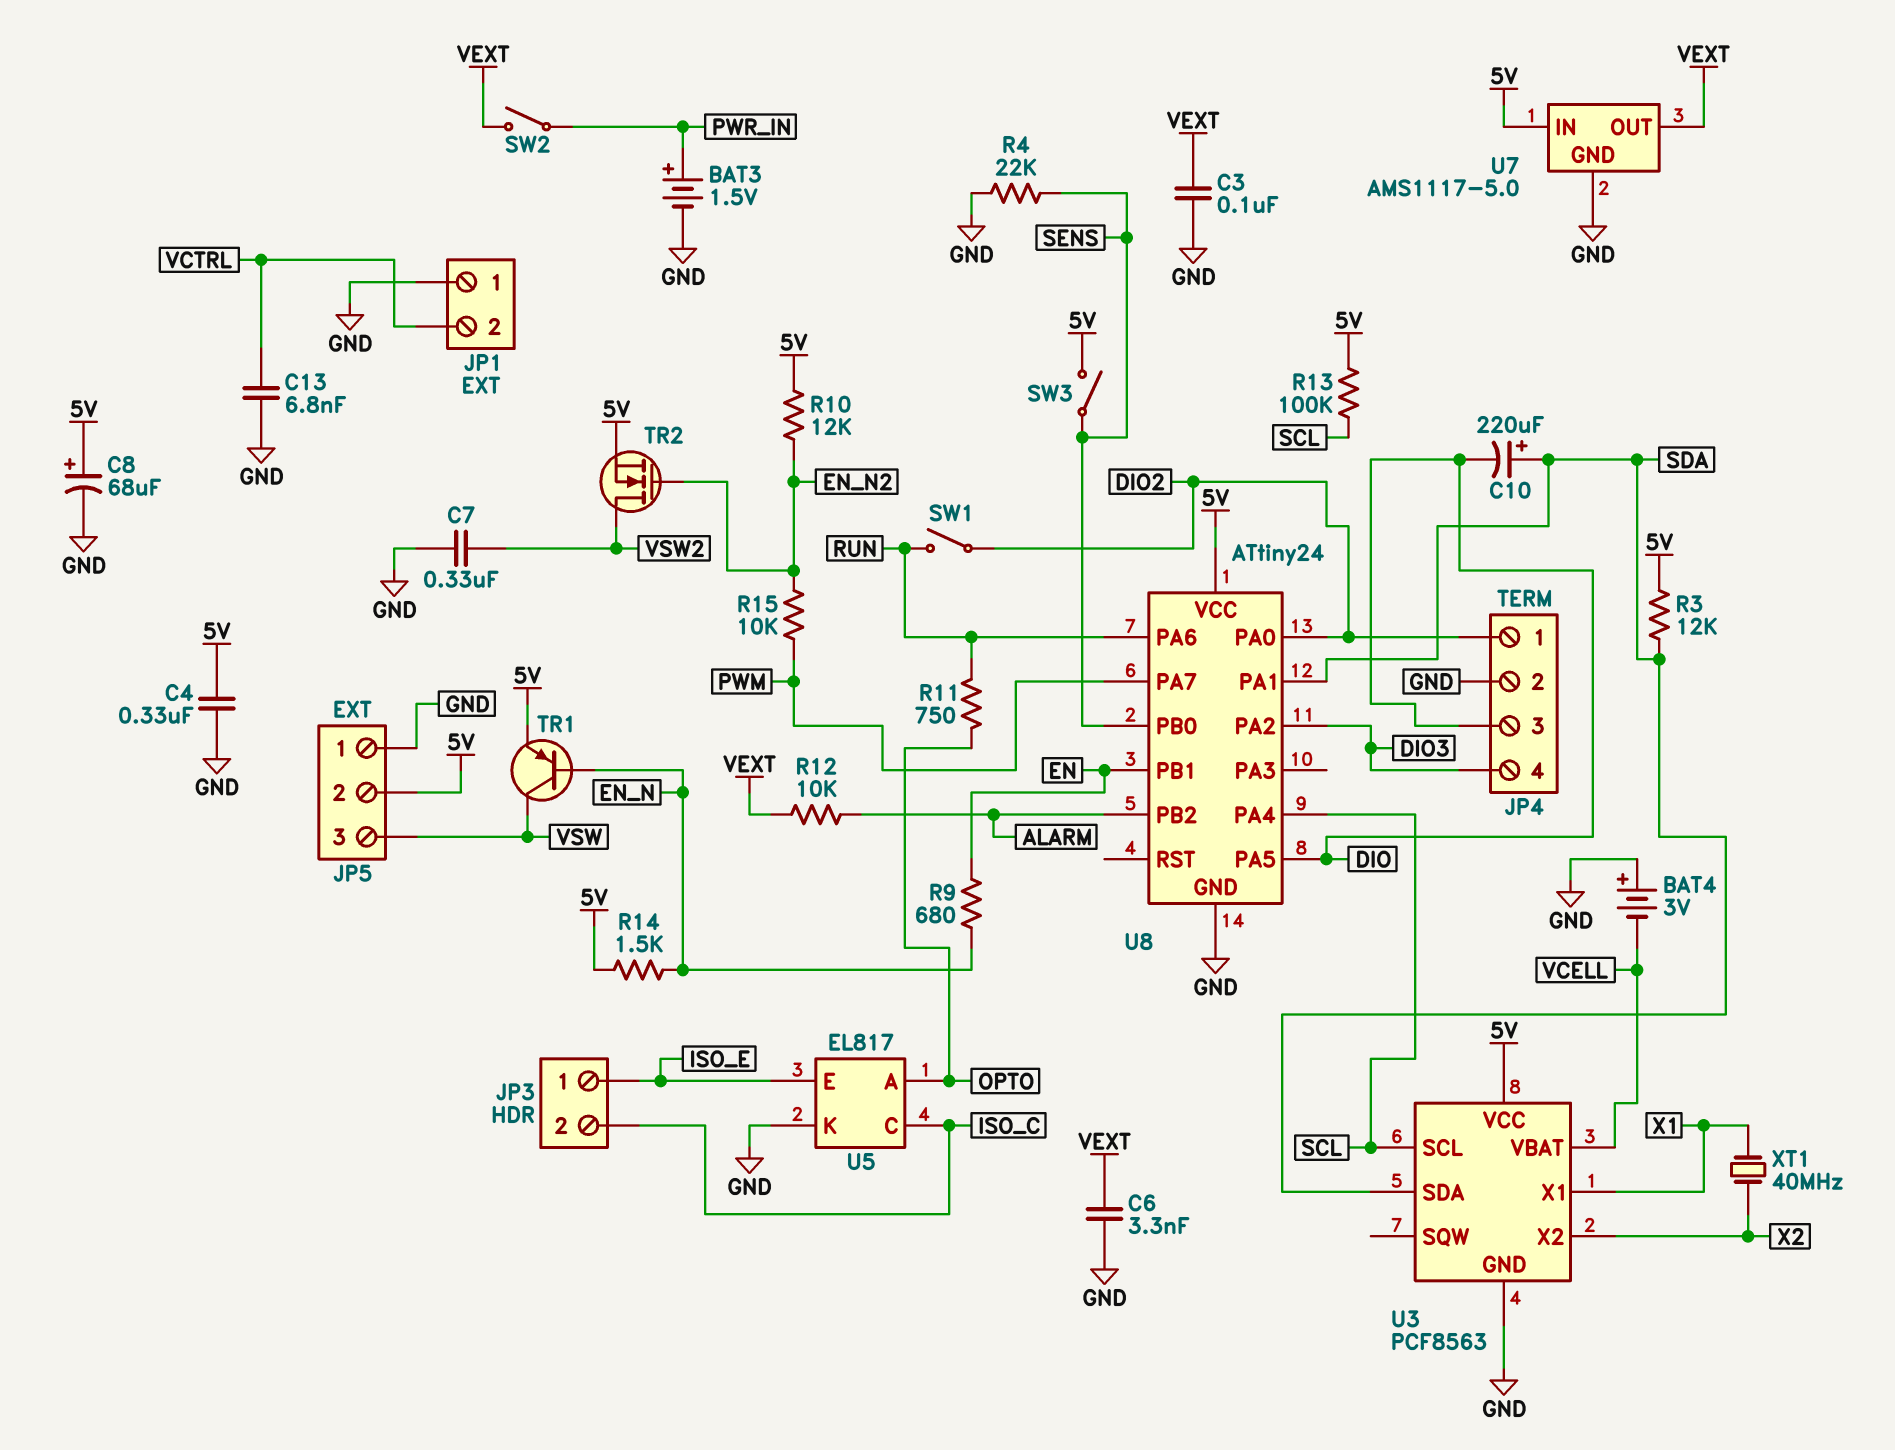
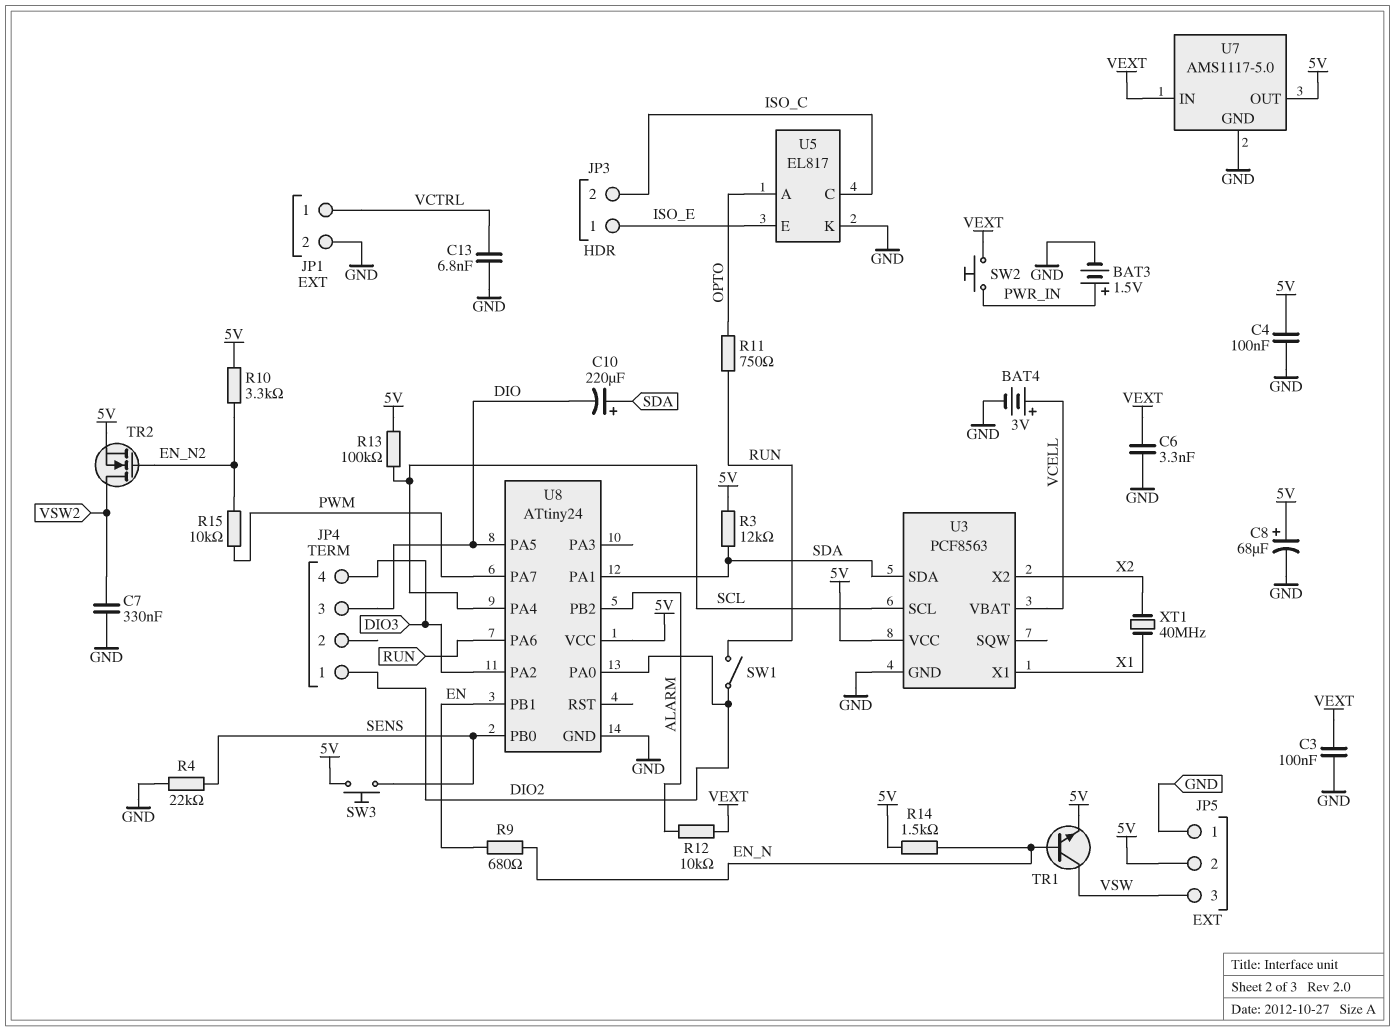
BAT4: 3V (plus GND, minus VCELL) -> 3V (plus VCELL, minus GND)
C4: 330nF (5V, GND) -> 100nF (5V, GND)
JP1 pin 1: GND -> VCTRL
JP1 pin 2: VCTRL -> GND
JP4 pin 2: GND -> none
R10: 12k (5V, EN_N2) -> 3.3k (5V, EN_N2)
SW2: switch (PWR_IN, VEXT) -> button (PWR_IN, VEXT)
SW3: switch (5V, SENS) -> button (5V, SENS)
TR1: PNP (B EN_N, C VSW, E 5V) -> NPN (B EN_N, C VSW, E 5V)
U7 pin IN: 5V -> VEXT
U7 pin OUT: VEXT -> 5V

